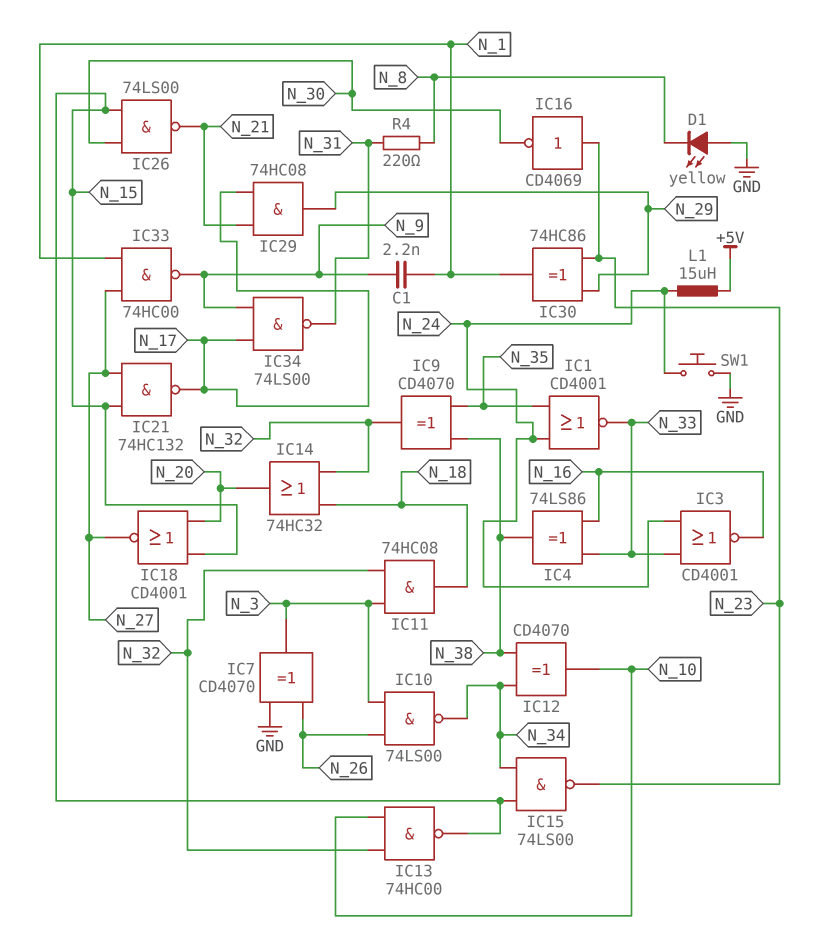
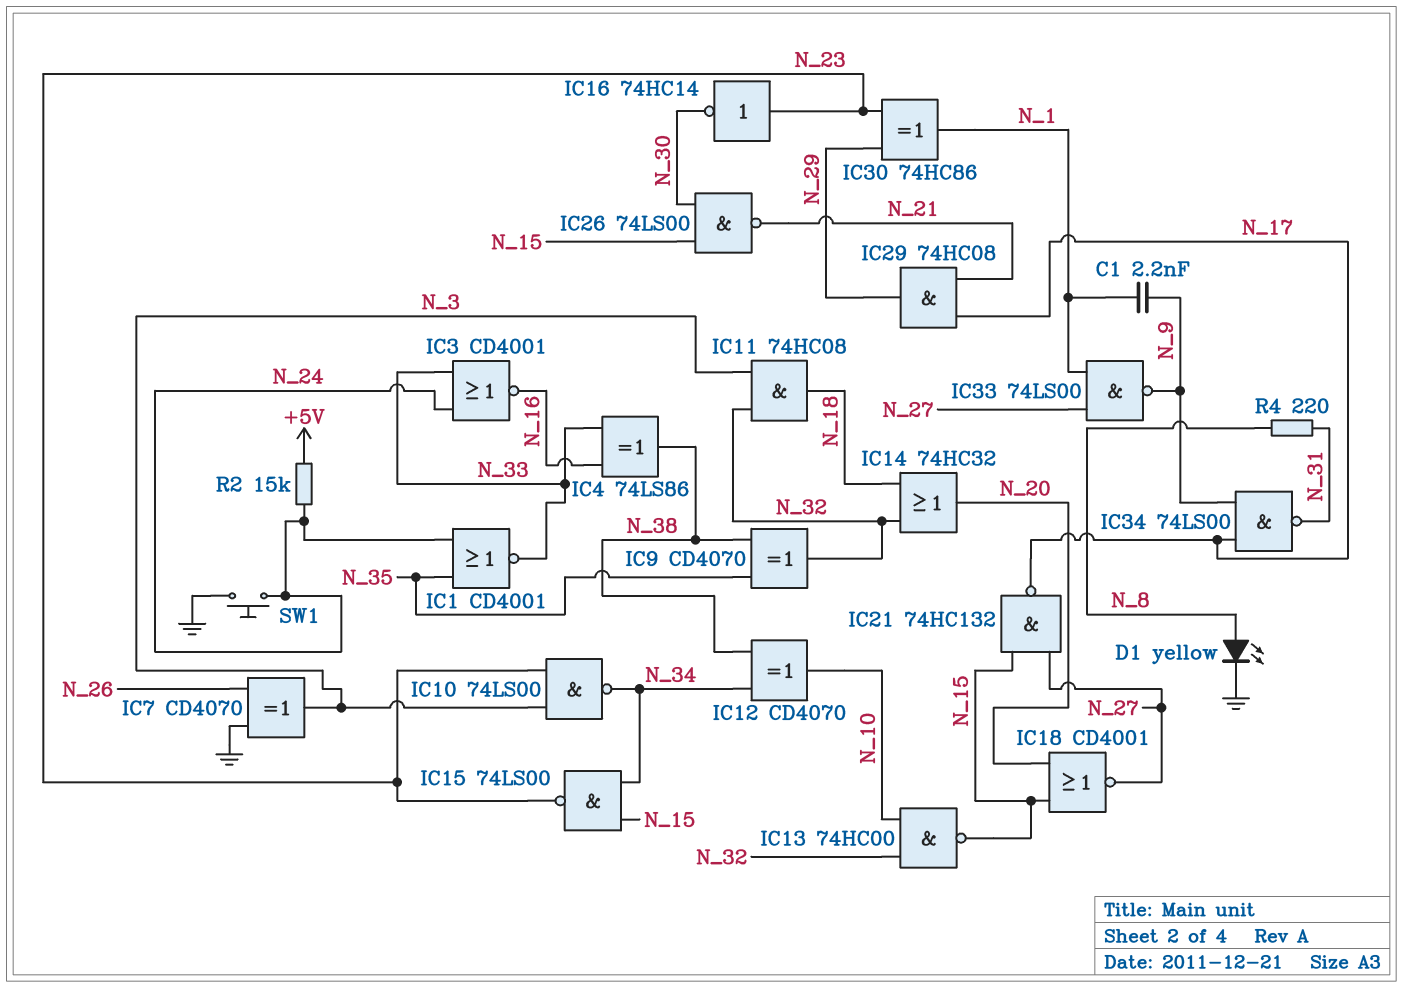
D1: LED yellow (A GND, K N_8) -> LED yellow (A N_8, K GND)
IC10: NAND 74LS00 (in N_3, in N_26, out N_34) -> NAND 74LS00 (in N_3, in N_23, out N_34)
IC16: NOT CD4069 (in N_23, out N_30) -> NOT 74HC14 (in N_23, out N_30)
IC33: NAND 74HC00 (in N_1, in N_27, out N_9) -> NAND 74LS00 (in N_1, in N_27, out N_9)
L1: 15uH (+5V, N_24) -> none
R2: none -> 15k (+5V, N_24)

